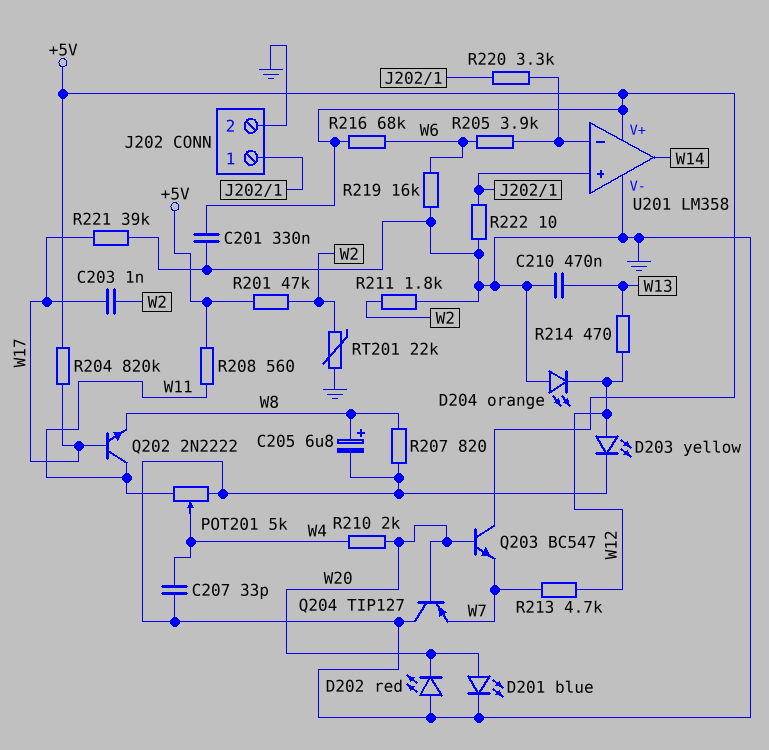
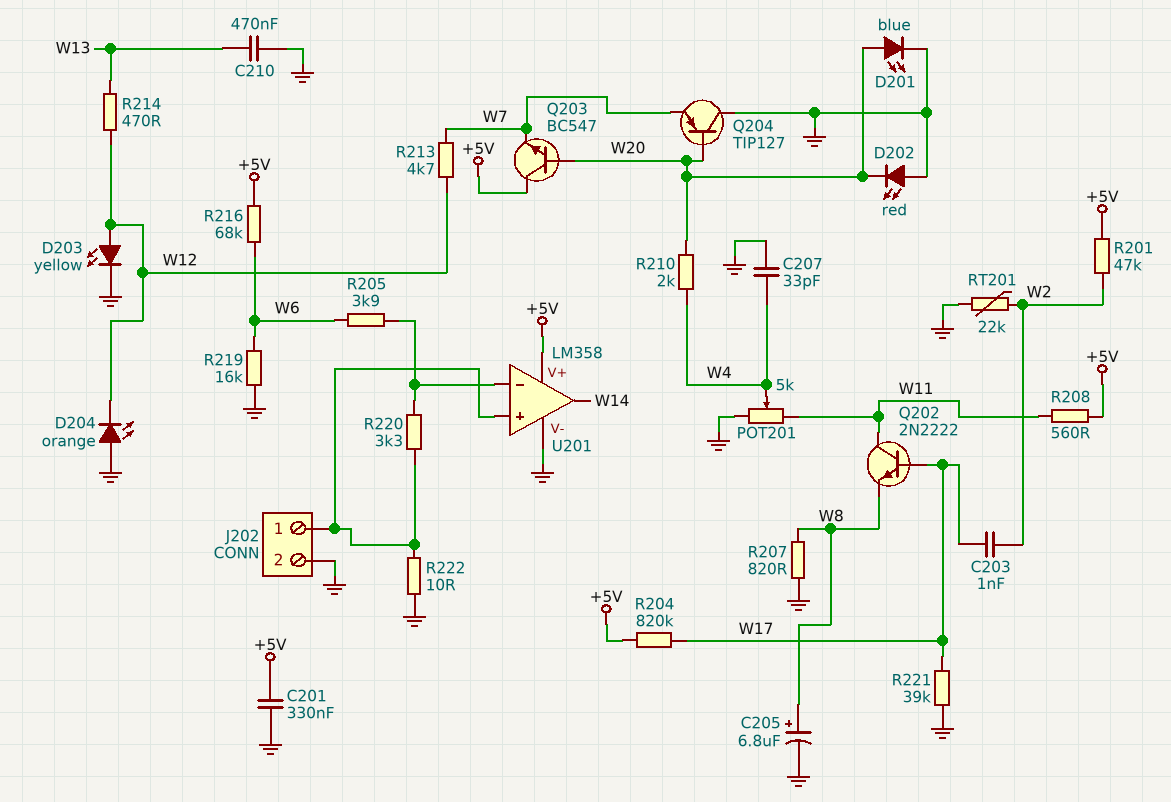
R211: 1.8k (GND, W2) -> none

